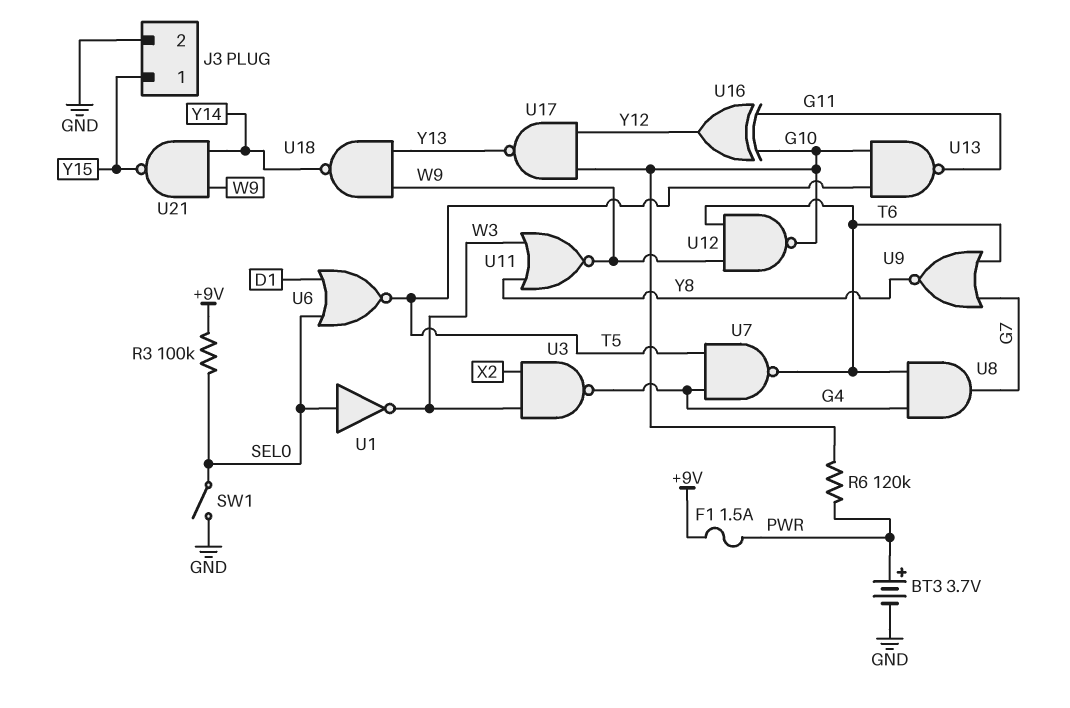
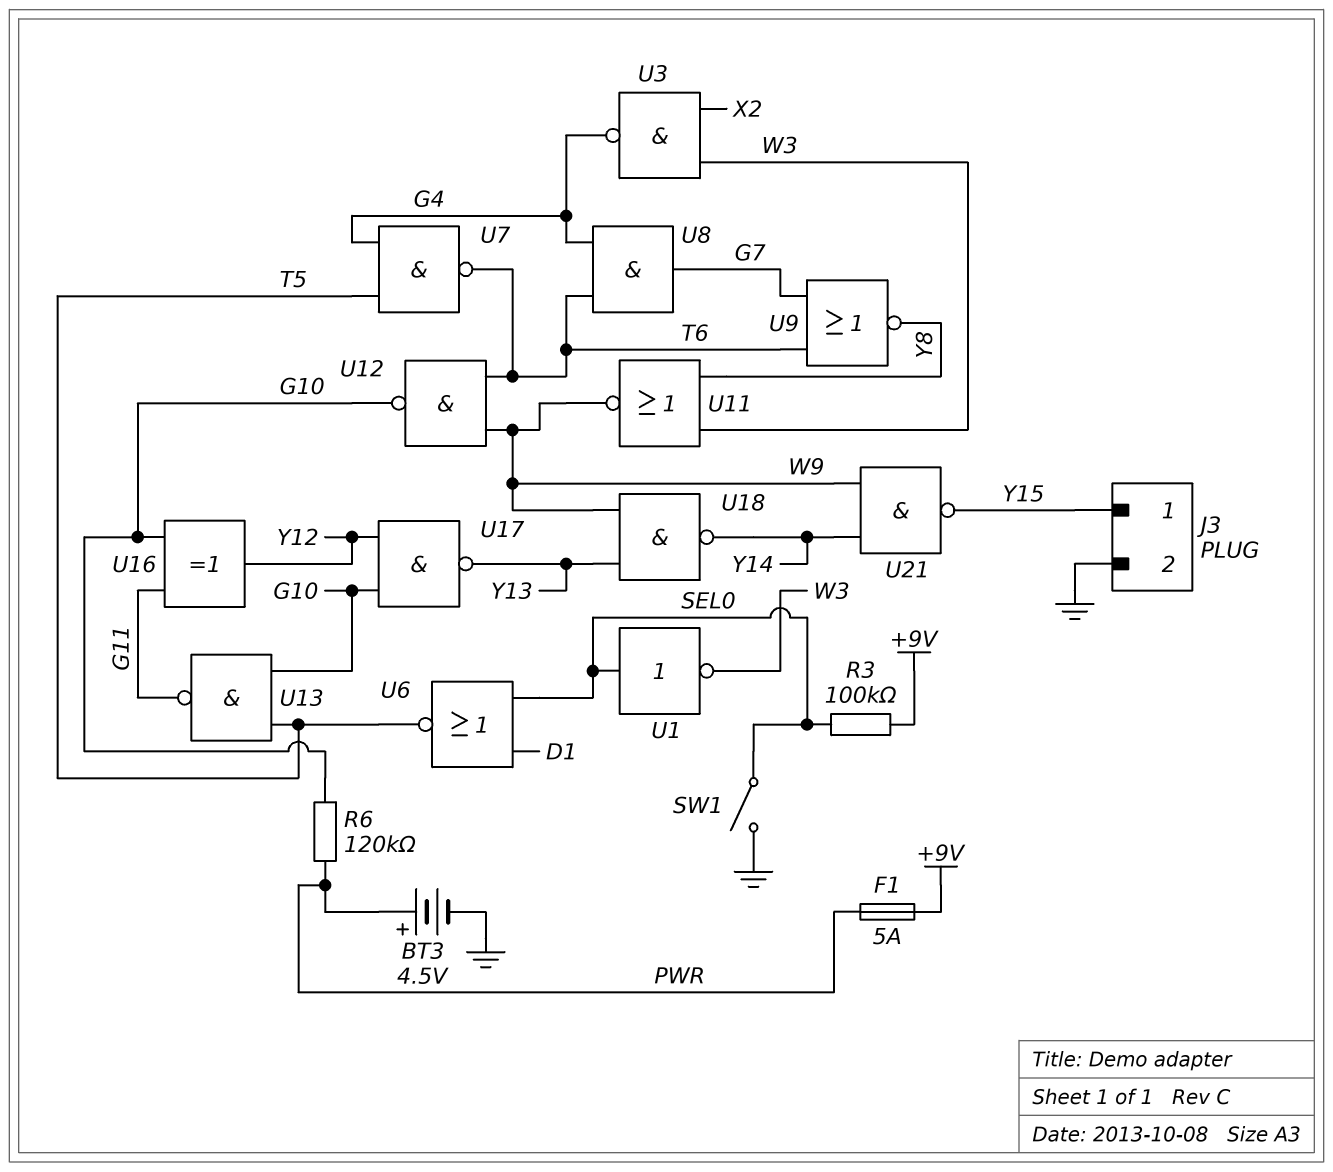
BT3: 3.7V (plus PWR, minus GND) -> 4.5V (plus PWR, minus GND)
F1: 1.5A (+9V, PWR) -> 5A (+9V, PWR)

